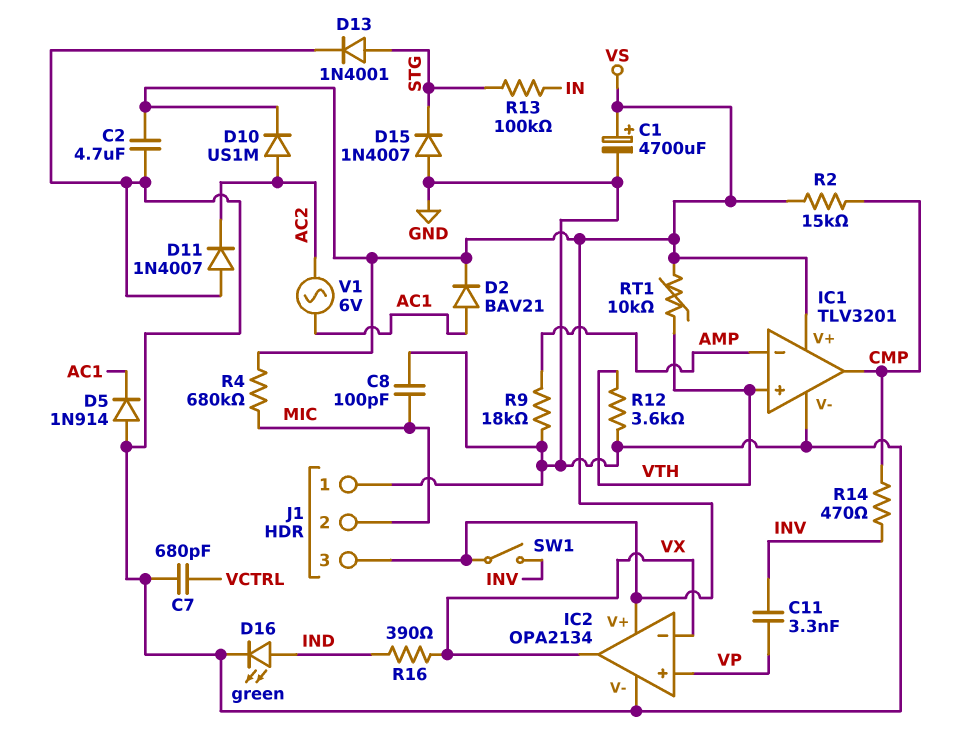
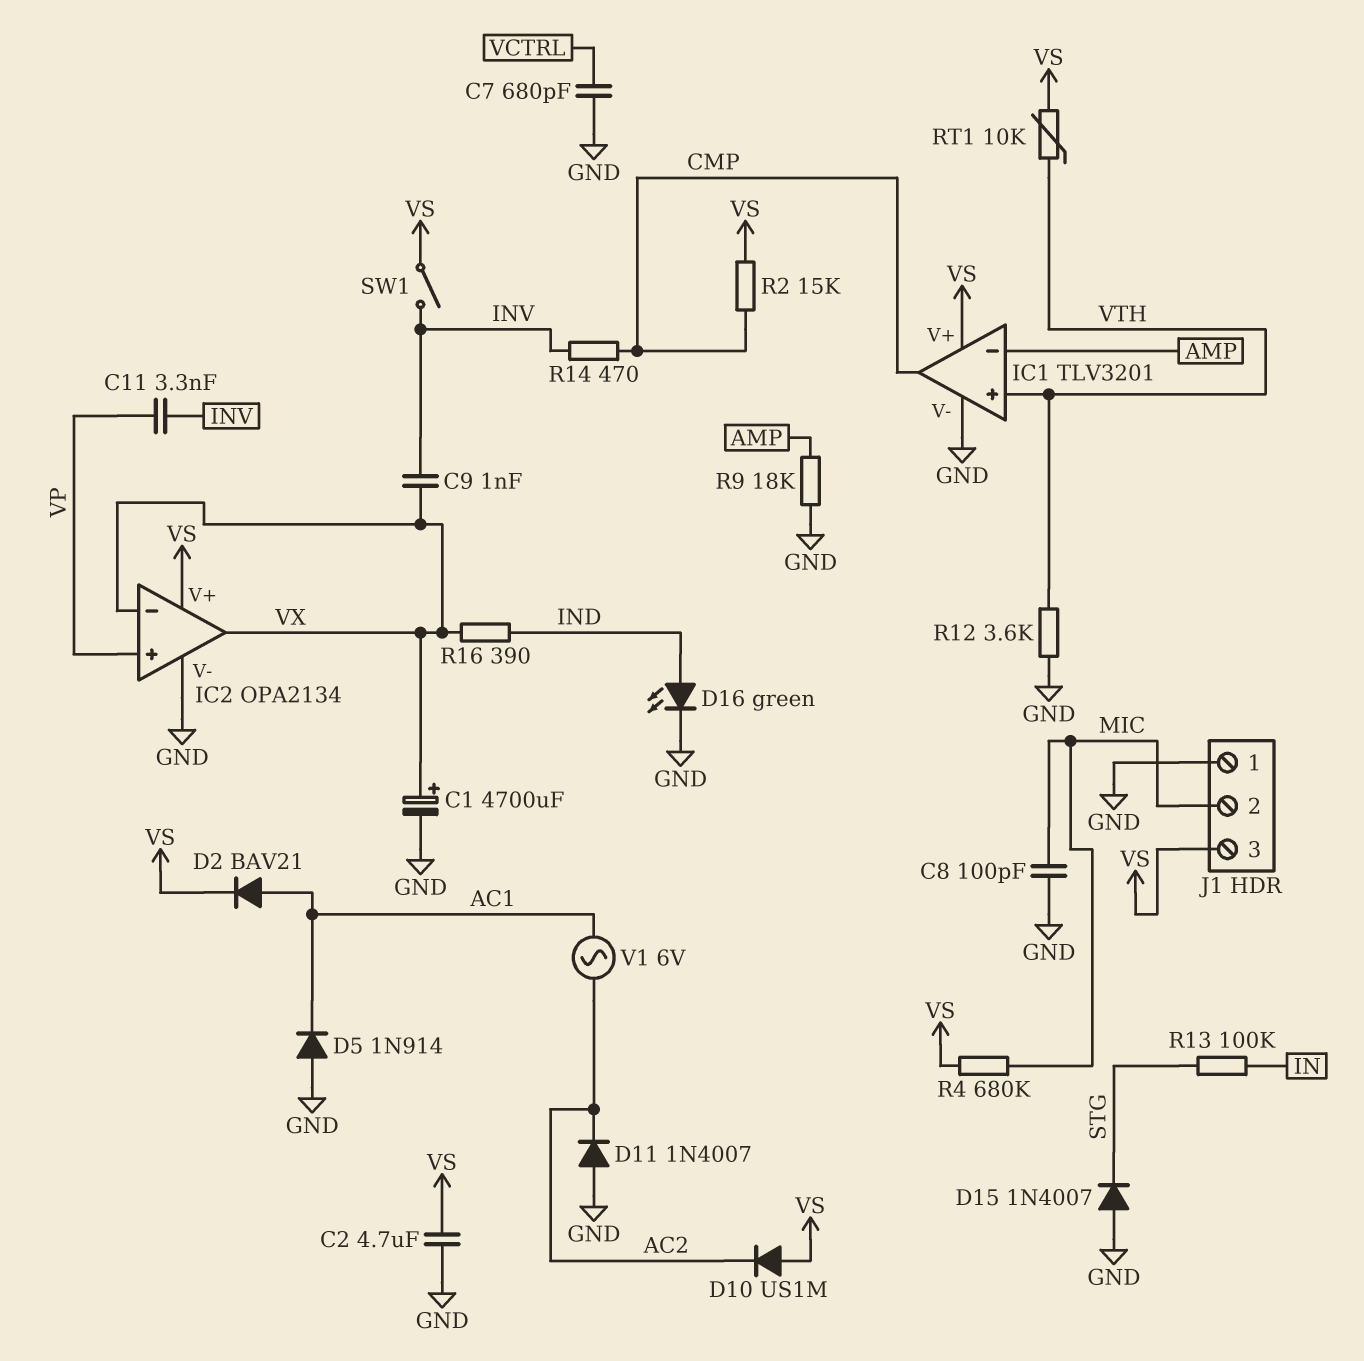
C1: 4700uF (plus VS, minus GND) -> 4700uF (plus VX, minus GND)
C9: none -> 1nF (INV, VX)
D10: diode US1M (A AC2, K VS) -> diode US1M (A VS, K AC2)
D13: diode 1N4001 (A STG, K GND) -> none

